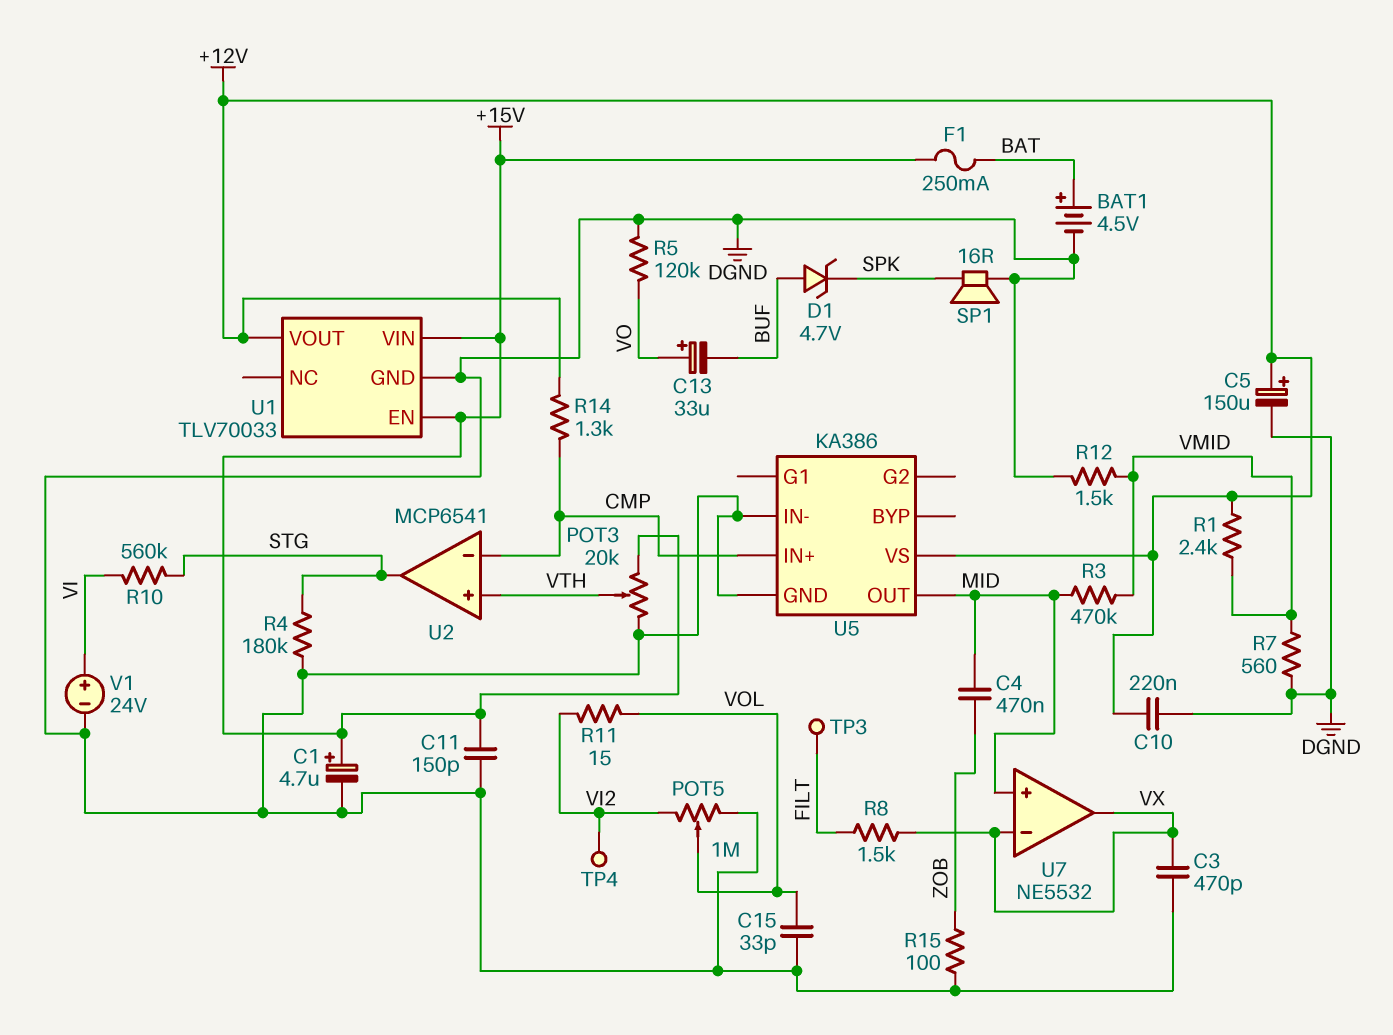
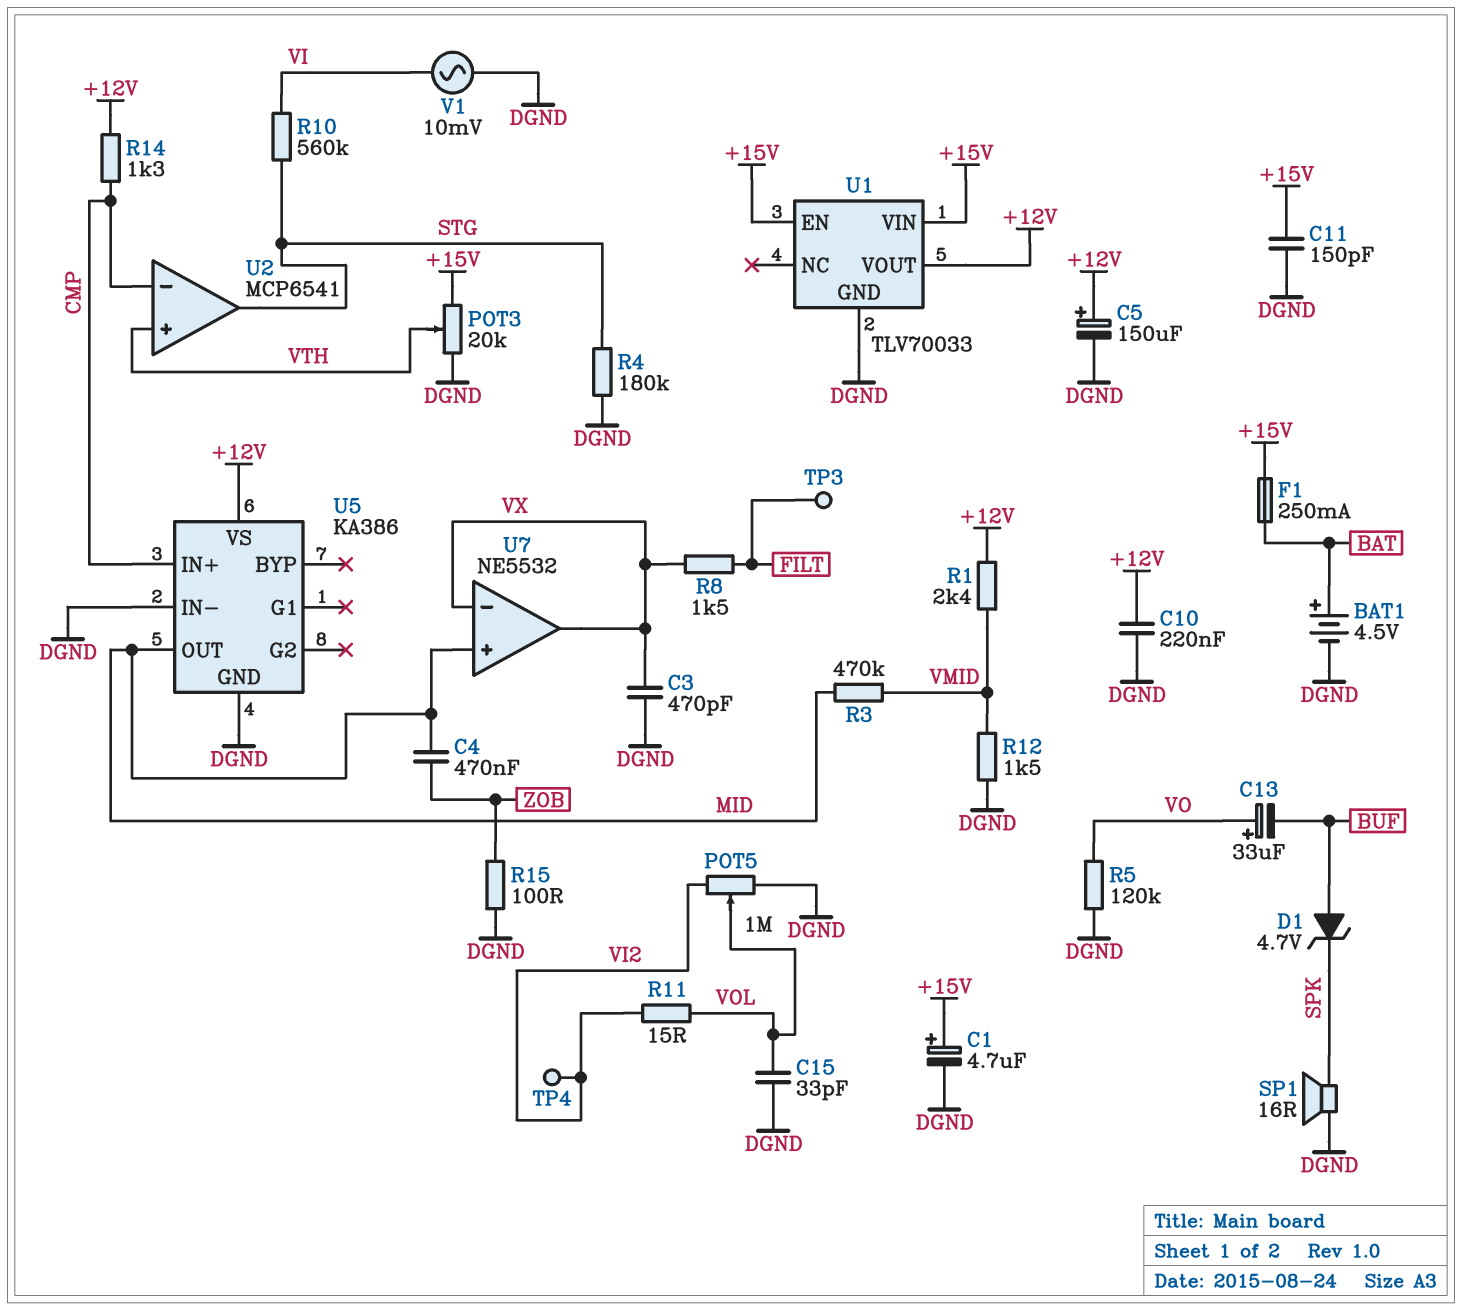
R7: 560 (DGND, VMID) -> none
V1: 24V (plus VI, minus DGND) -> AC 10mV (DGND, VI)

